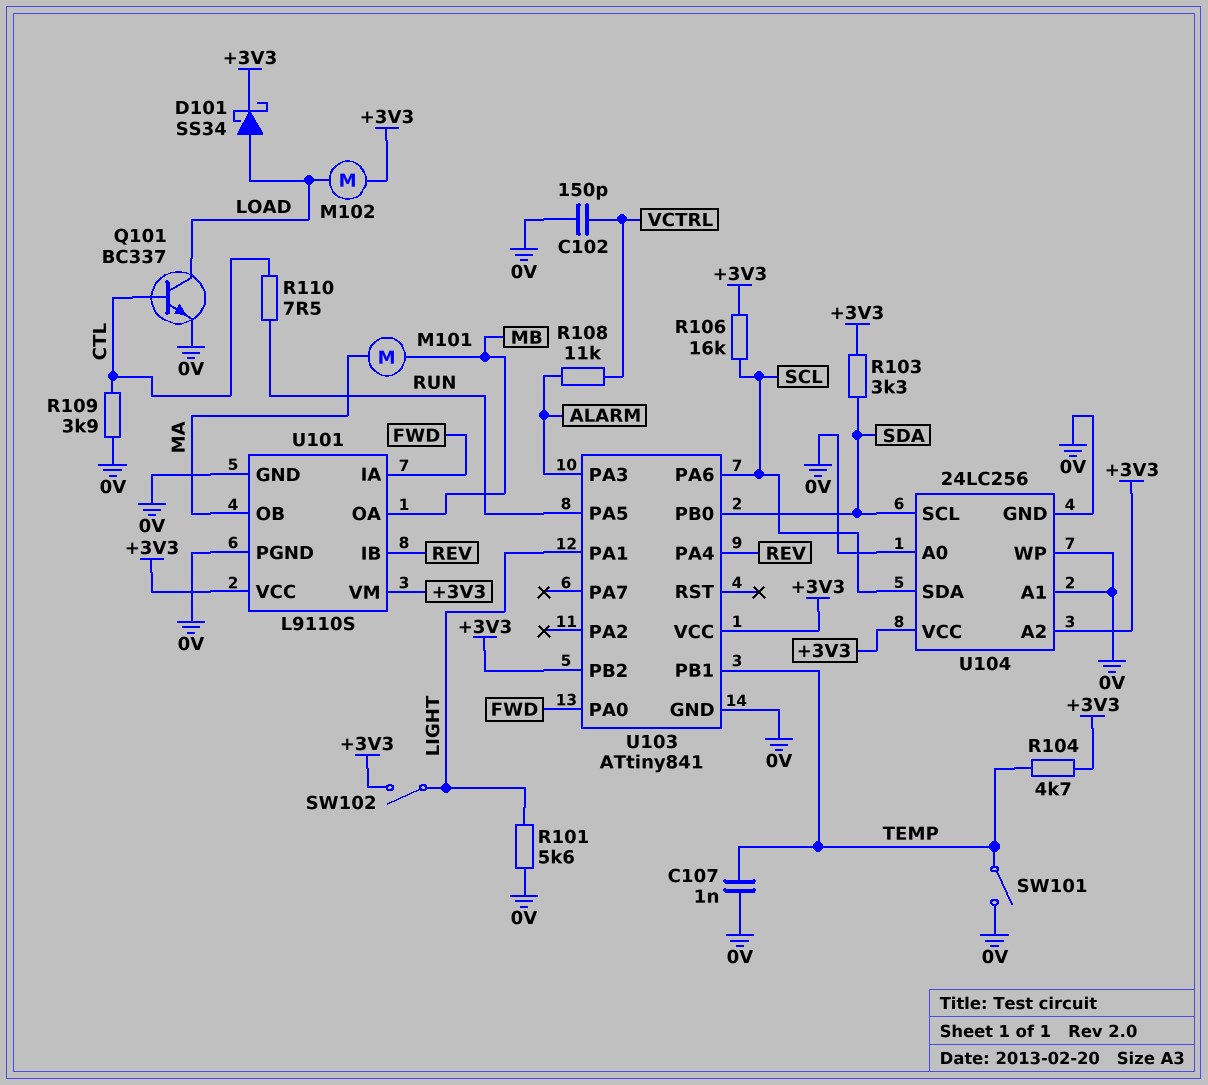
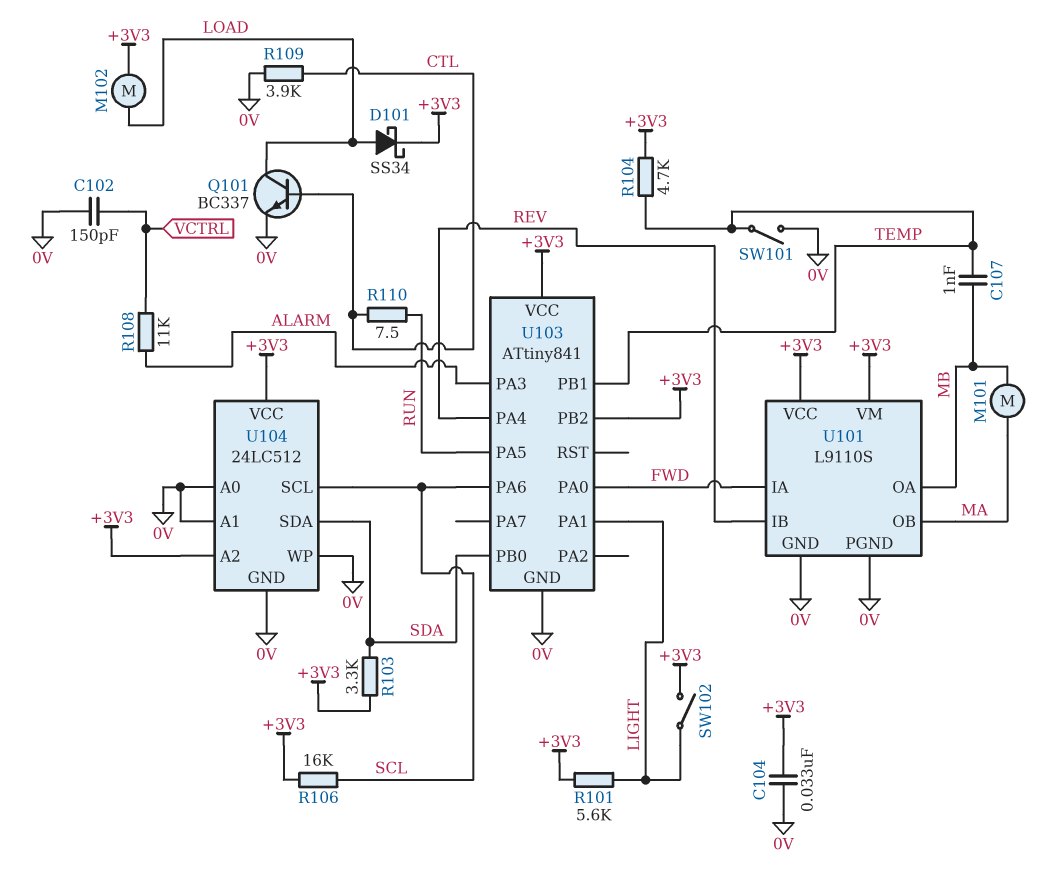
C104: none -> 33nF (+3V3, 0V)
C107: 1nF (0V, TEMP) -> 1nF (MB, TEMP)
R101: 5.6k (0V, LIGHT) -> 5.6k (+3V3, LIGHT)
U104: 24LC256 -> 24LC512
U104 pin SCL: SDA -> SCL
U104 pin SDA: SCL -> SDA

